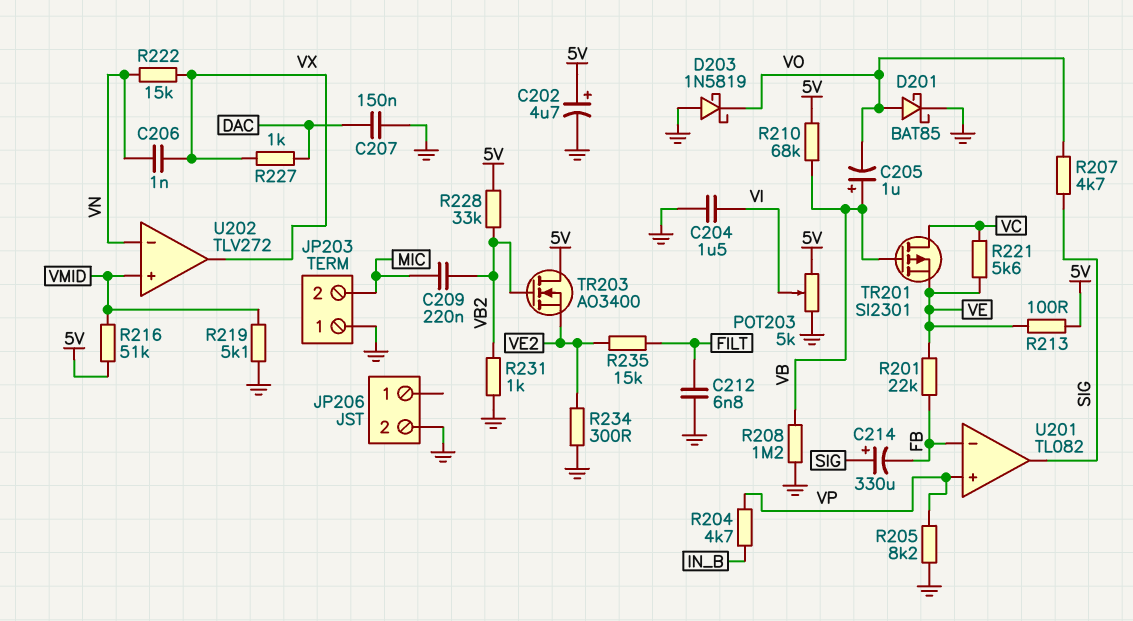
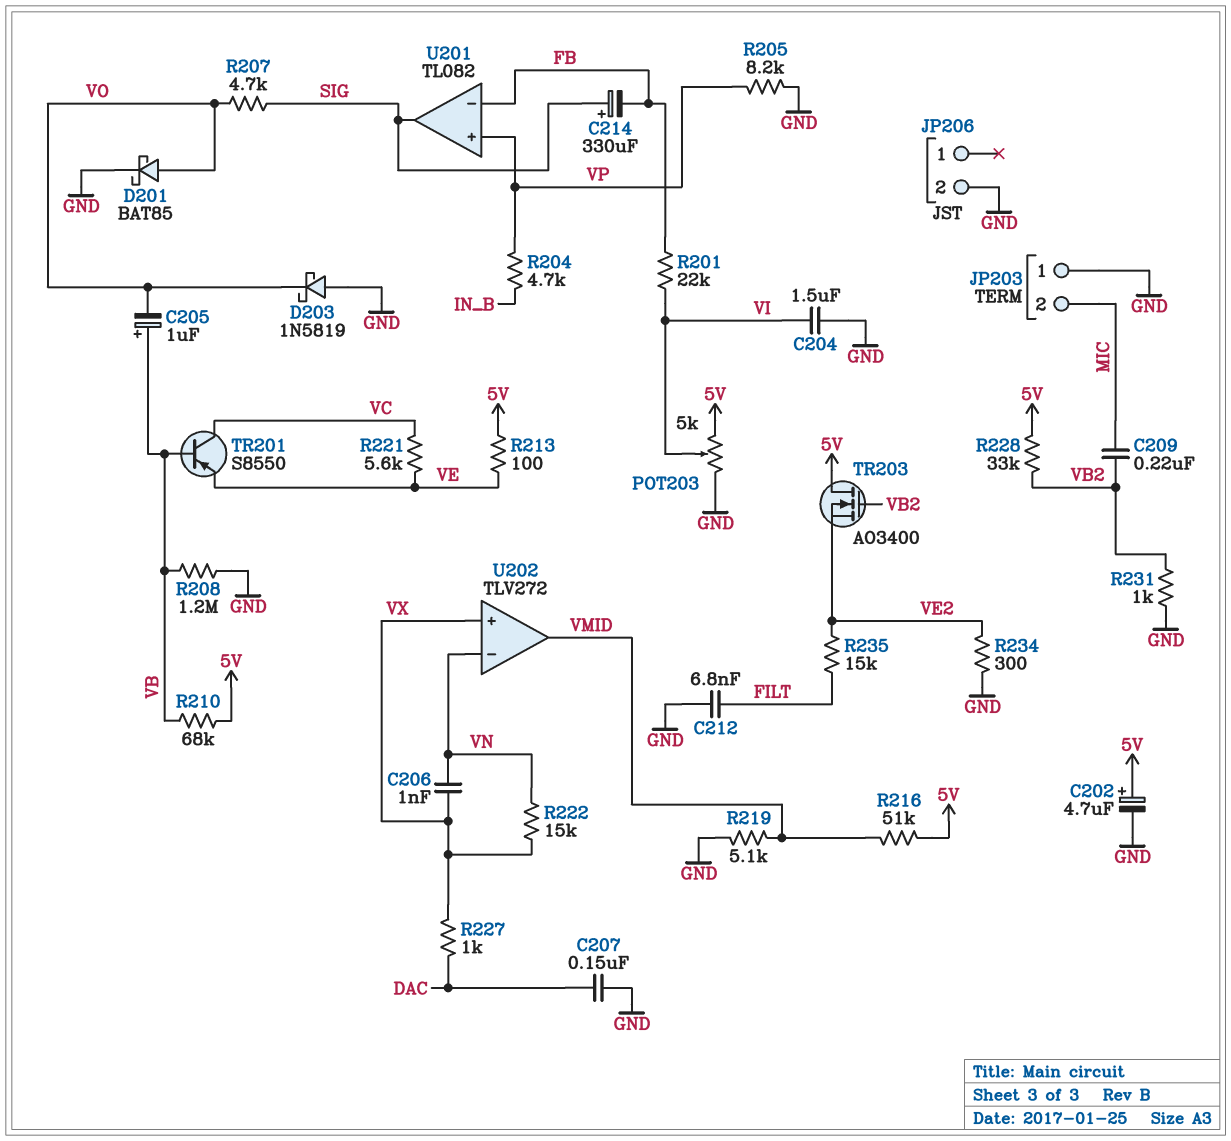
R201: 22k (FB, VE) -> 22k (FB, VI)
TR201: PMOS SI2301 (G VB, D VC, S VE) -> PNP S8550 (B VB, C VC, E VE)
U202 pin in+: VMID -> VX
U202 pin out: VX -> VMID

